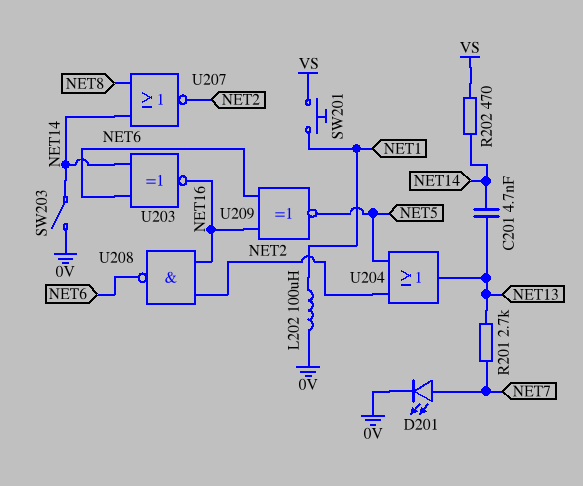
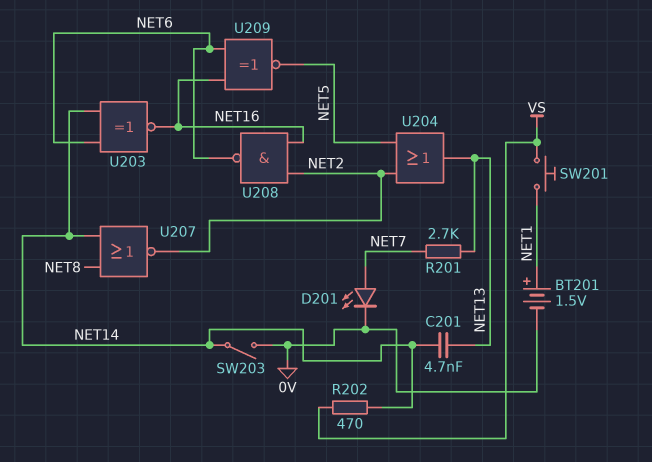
BT201: none -> 1.5V (plus NET1, minus 0V)
L202: 100uH (0V, NET1) -> none

